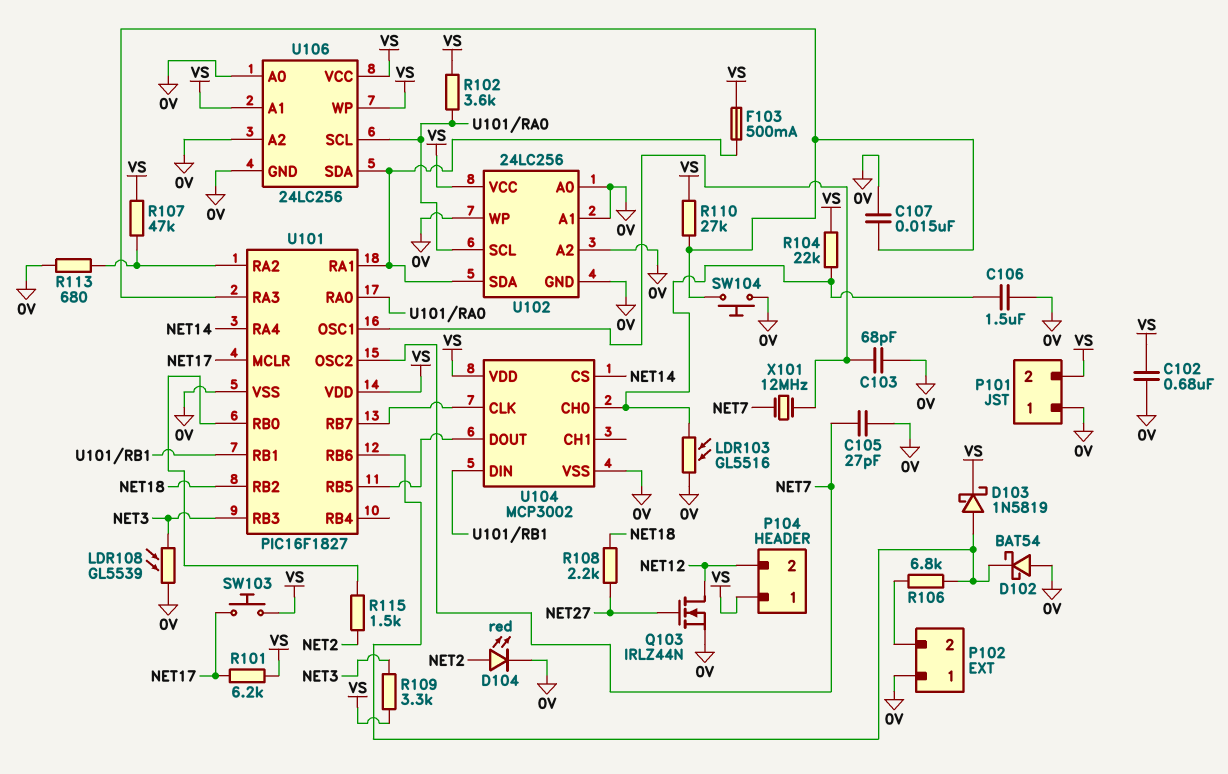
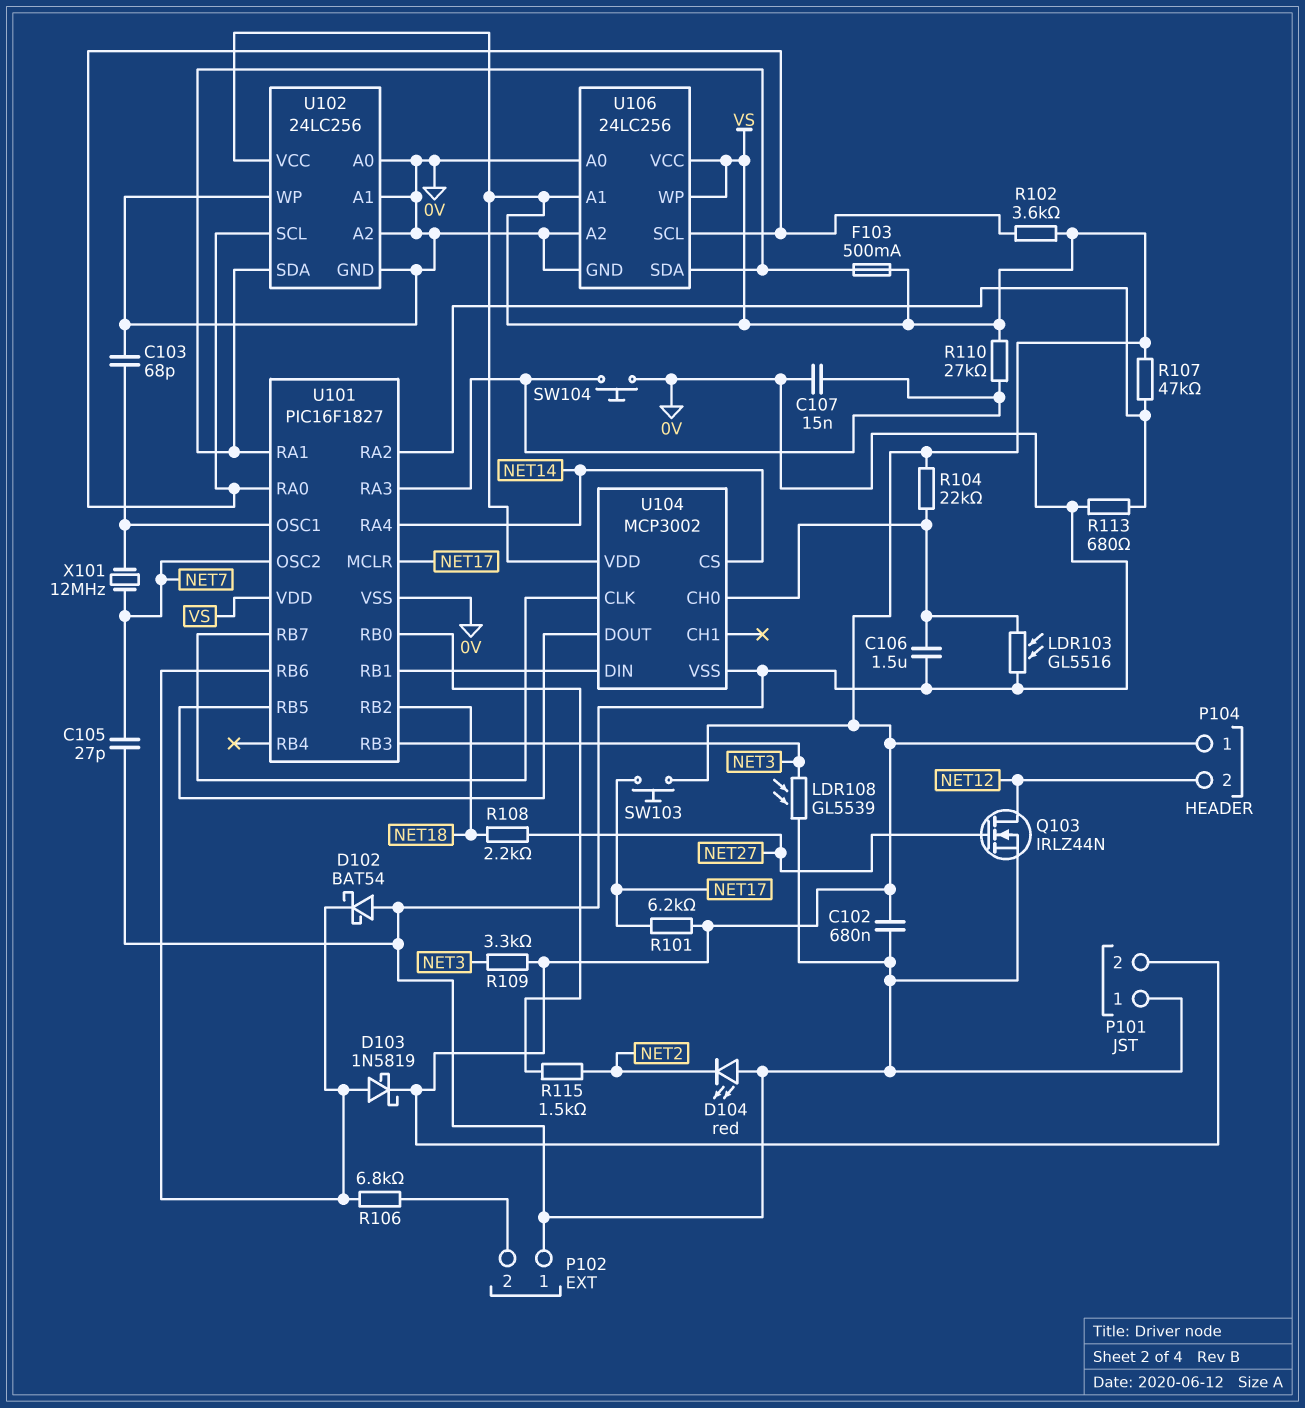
D104: LED red (A NET2, K 0V) -> LED red (A 0V, K NET2)

